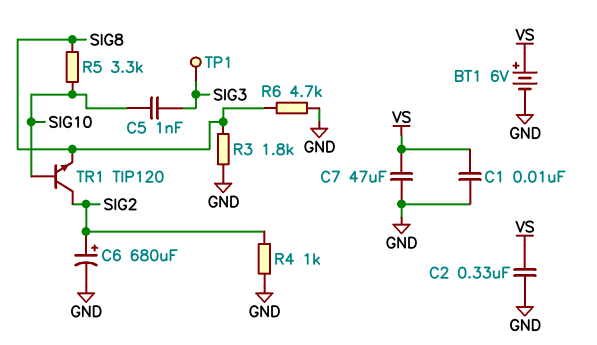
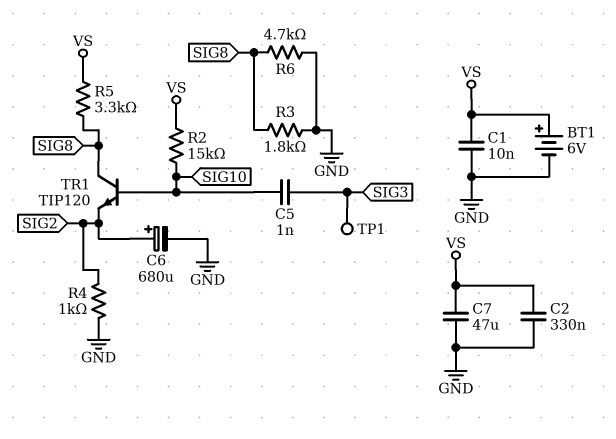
R2: none -> 15k (SIG10, VS)
R5: 3.3k (SIG8, SIG10) -> 3.3k (SIG8, VS)
TR1: NPN TIP120 (B SIG10, C SIG2, E SIG8) -> NPN TIP120 (B SIG10, C SIG8, E SIG2)

